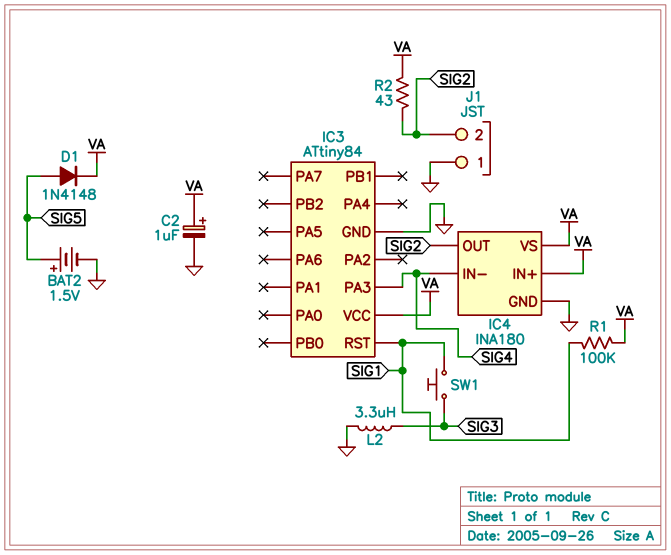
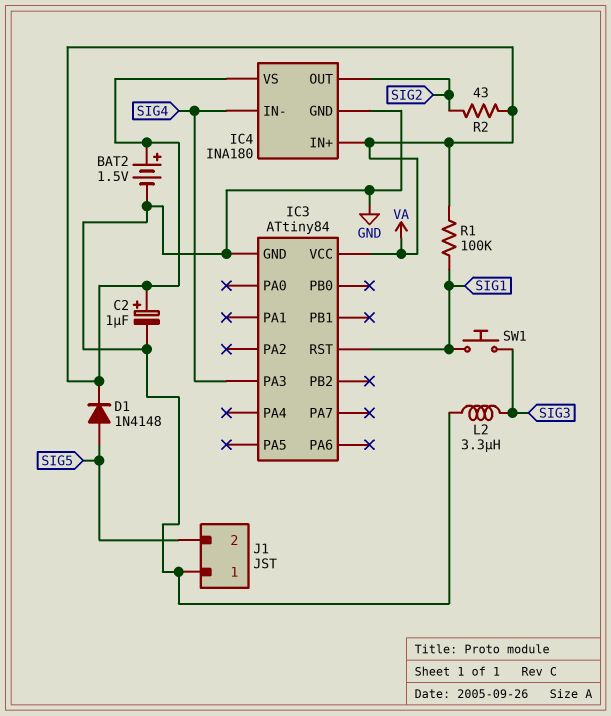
BAT2: 1.5V (plus SIG5, minus GND) -> 1.5V (plus VA, minus GND)
J1 pin 2: SIG2 -> SIG5

